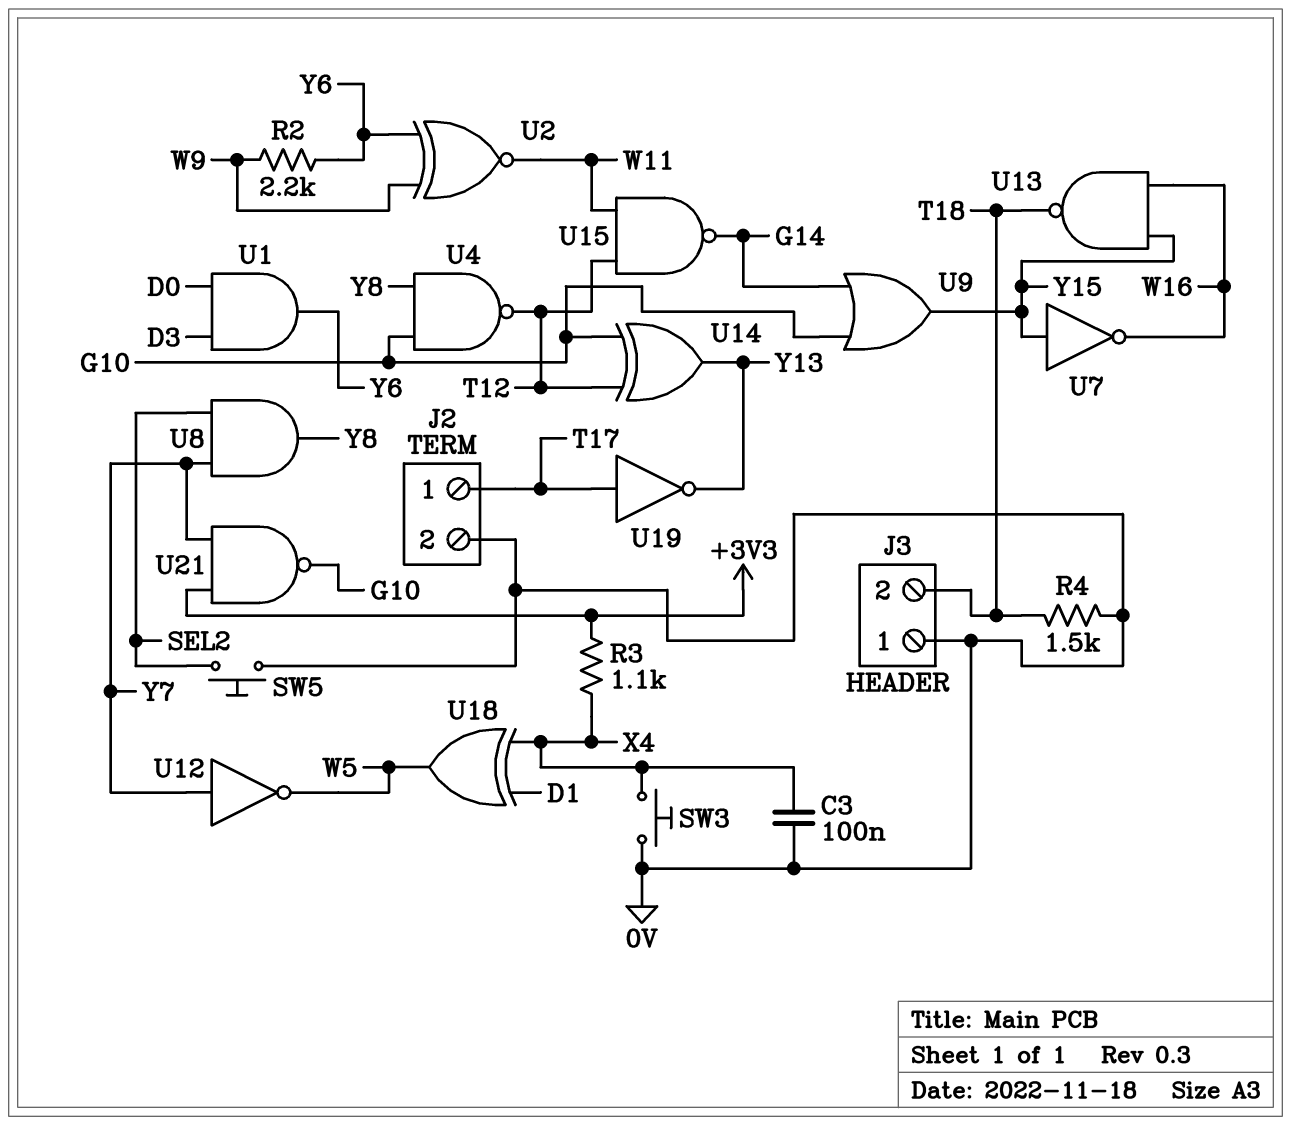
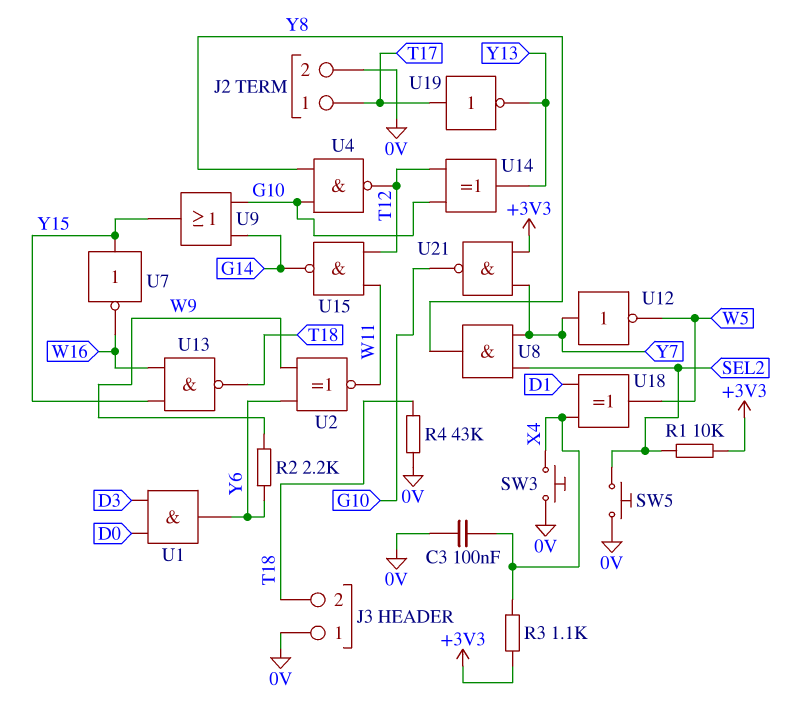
R1: none -> 10k (+3V3, SEL2)
R4: 1.5k (0V, T18) -> 43k (0V, T18)

